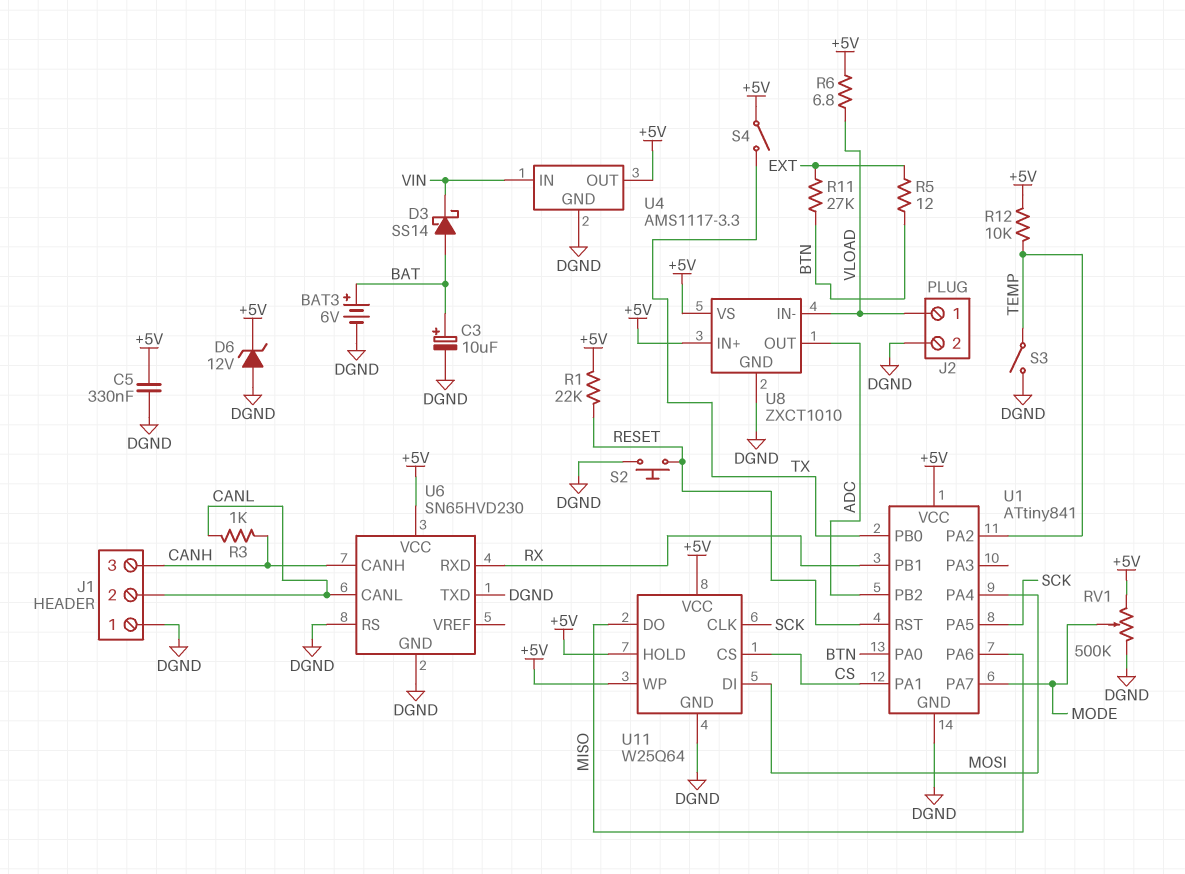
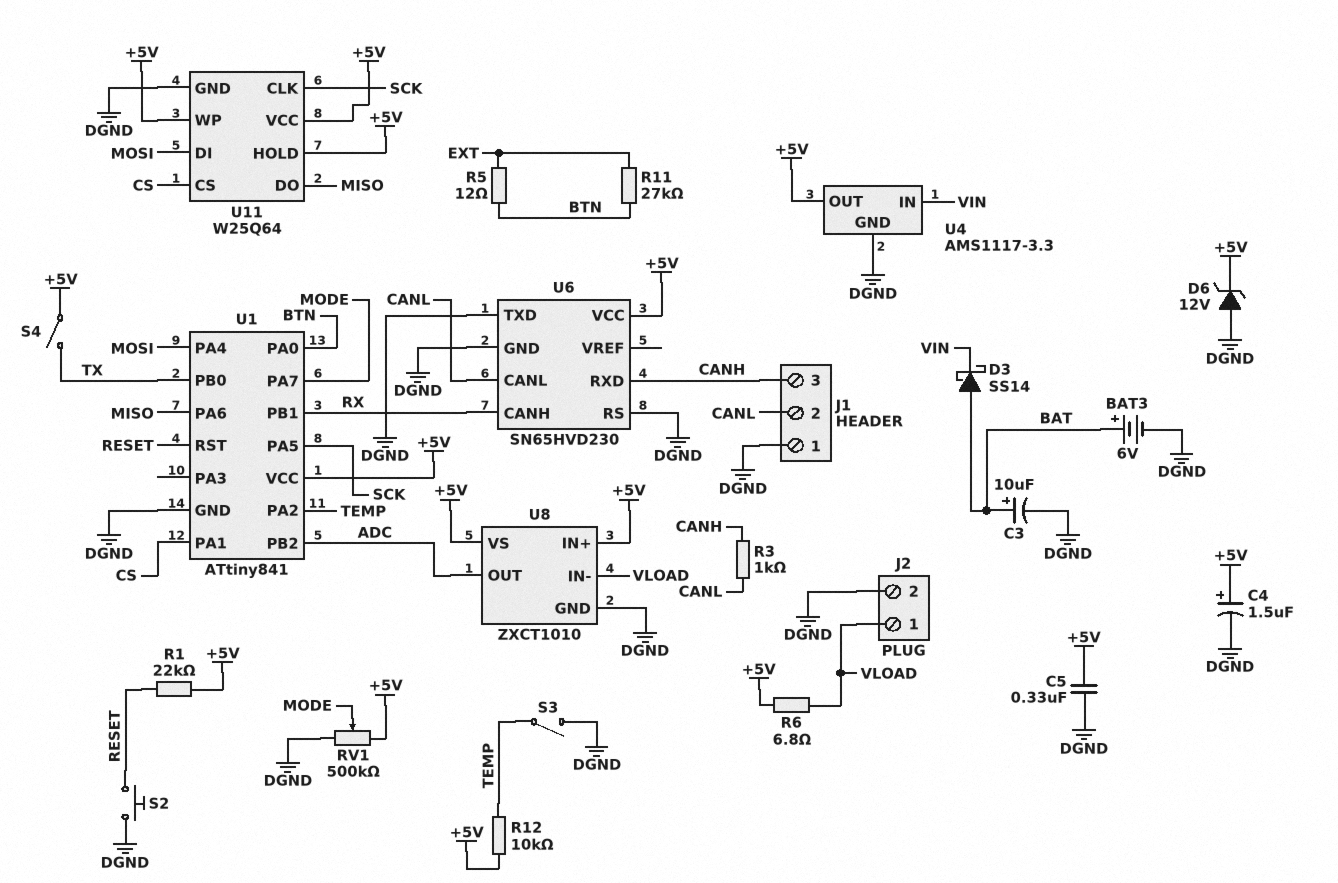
C4: none -> 1.5uF (plus +5V, minus DGND)
U6 pin CANH: CANH -> RX
U6 pin RXD: RX -> CANH

